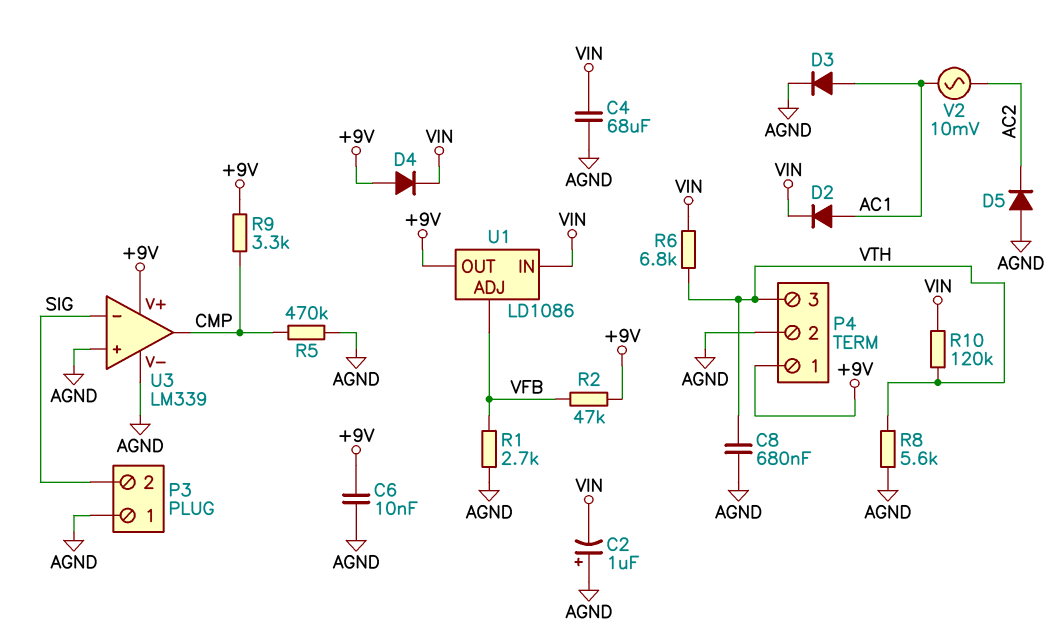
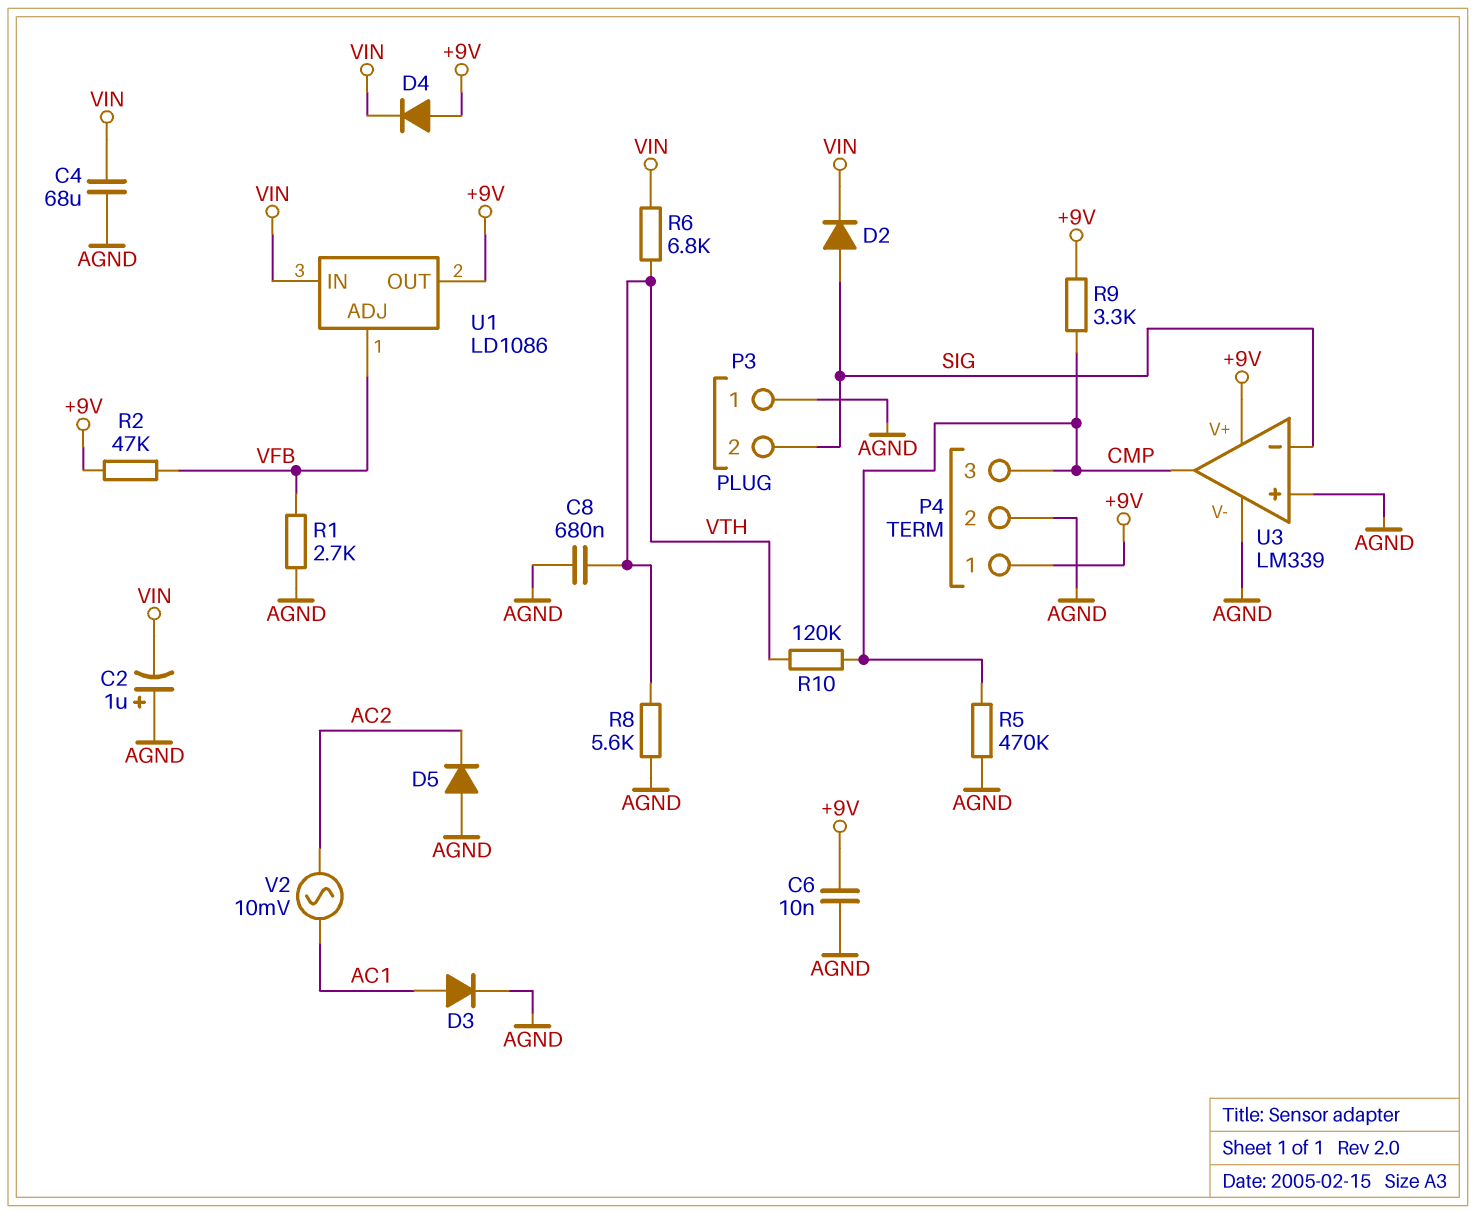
D2: diode (A AC1, K VIN) -> diode (A SIG, K VIN)
P4 pin 3: VTH -> CMP
R10: 120k (VIN, VTH) -> 120k (CMP, VTH)

